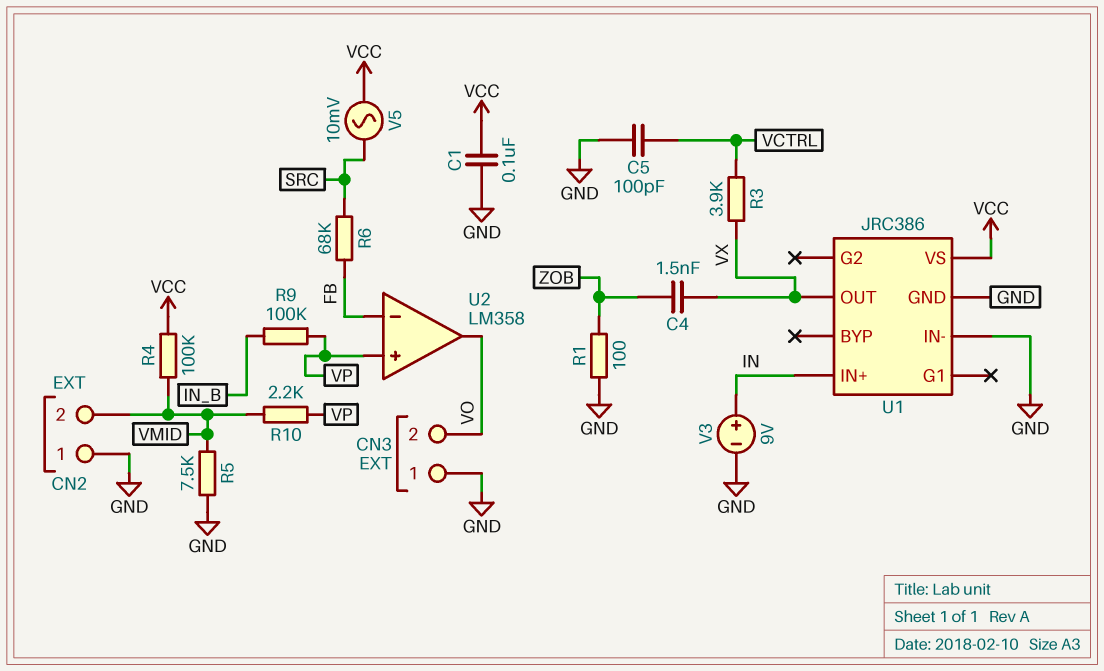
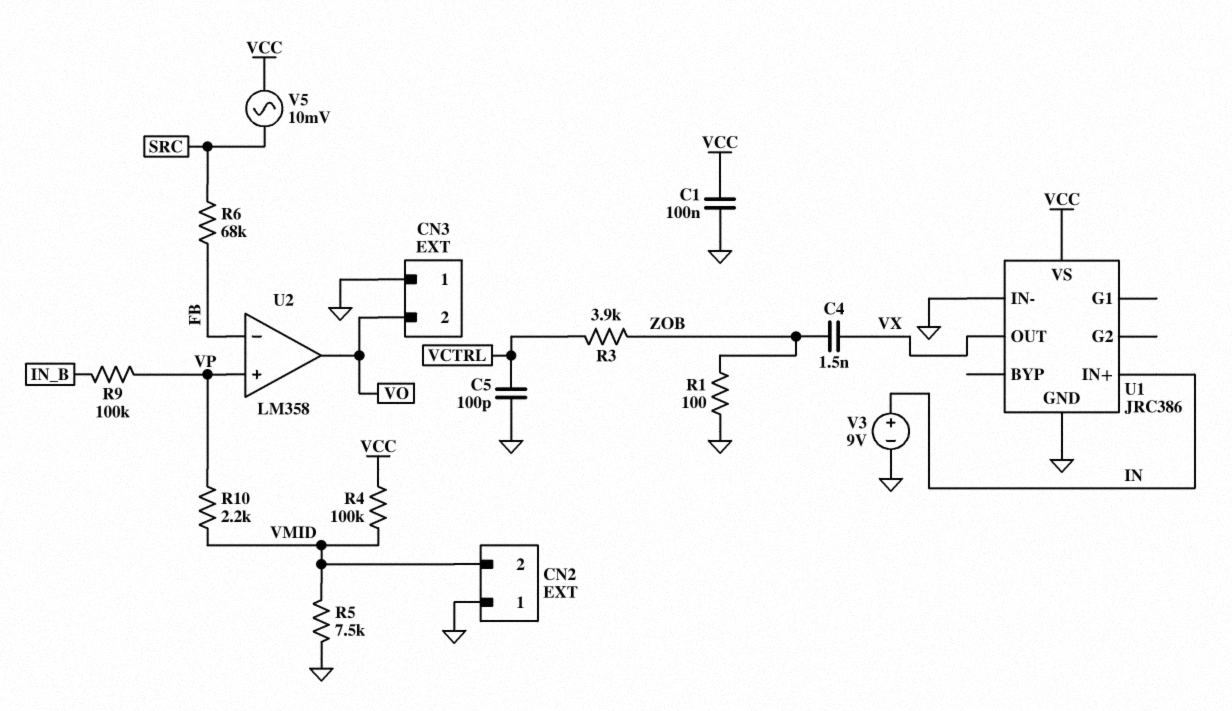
R3: 3.9k (VCTRL, VX) -> 3.9k (VCTRL, ZOB)

